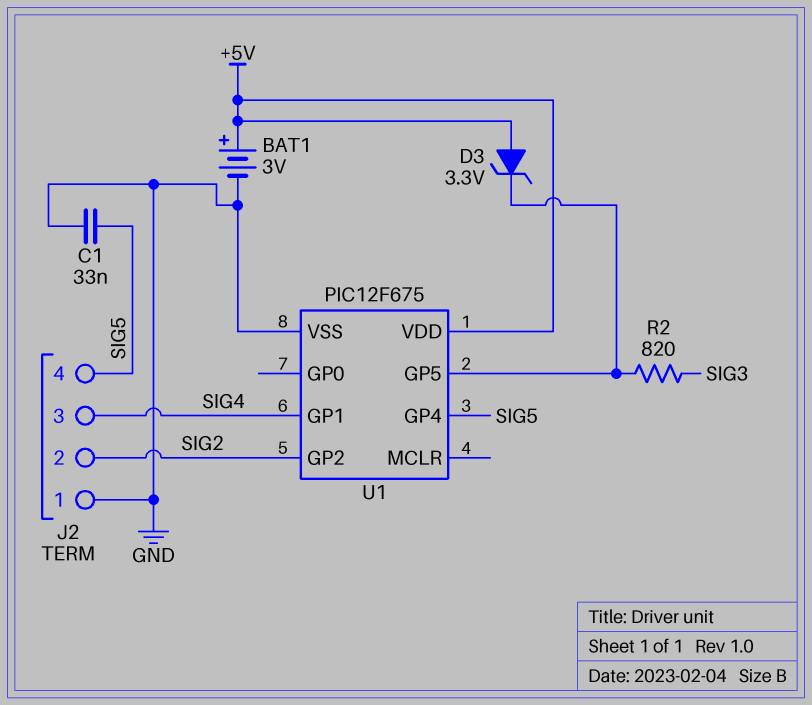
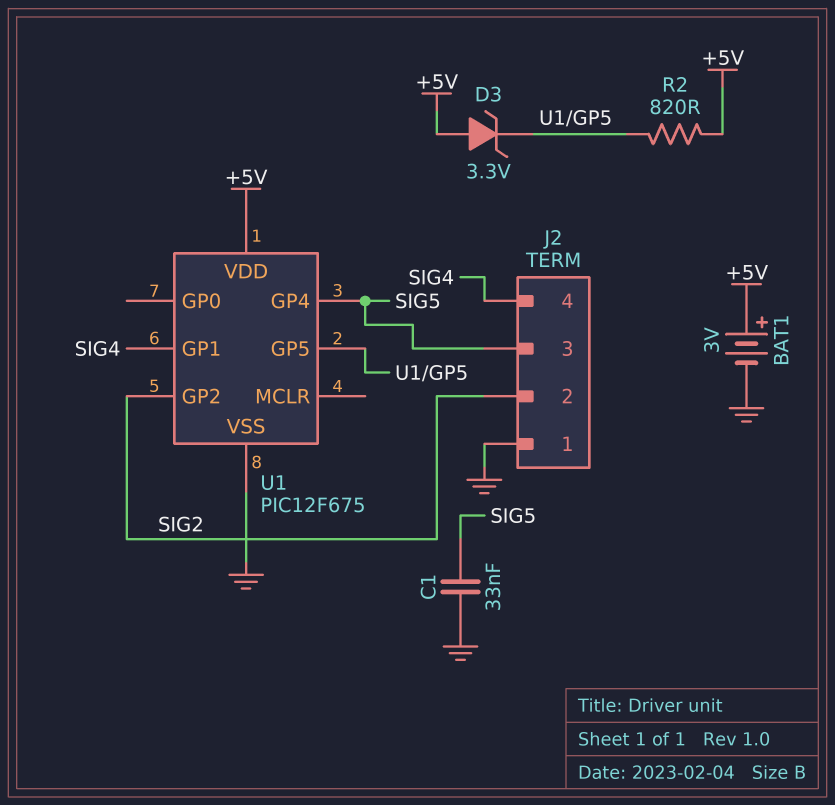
J2 pin 3: SIG4 -> SIG5
J2 pin 4: SIG5 -> SIG4
R2: 820 (SIG3, U1/GP5) -> 820 (+5V, U1/GP5)

